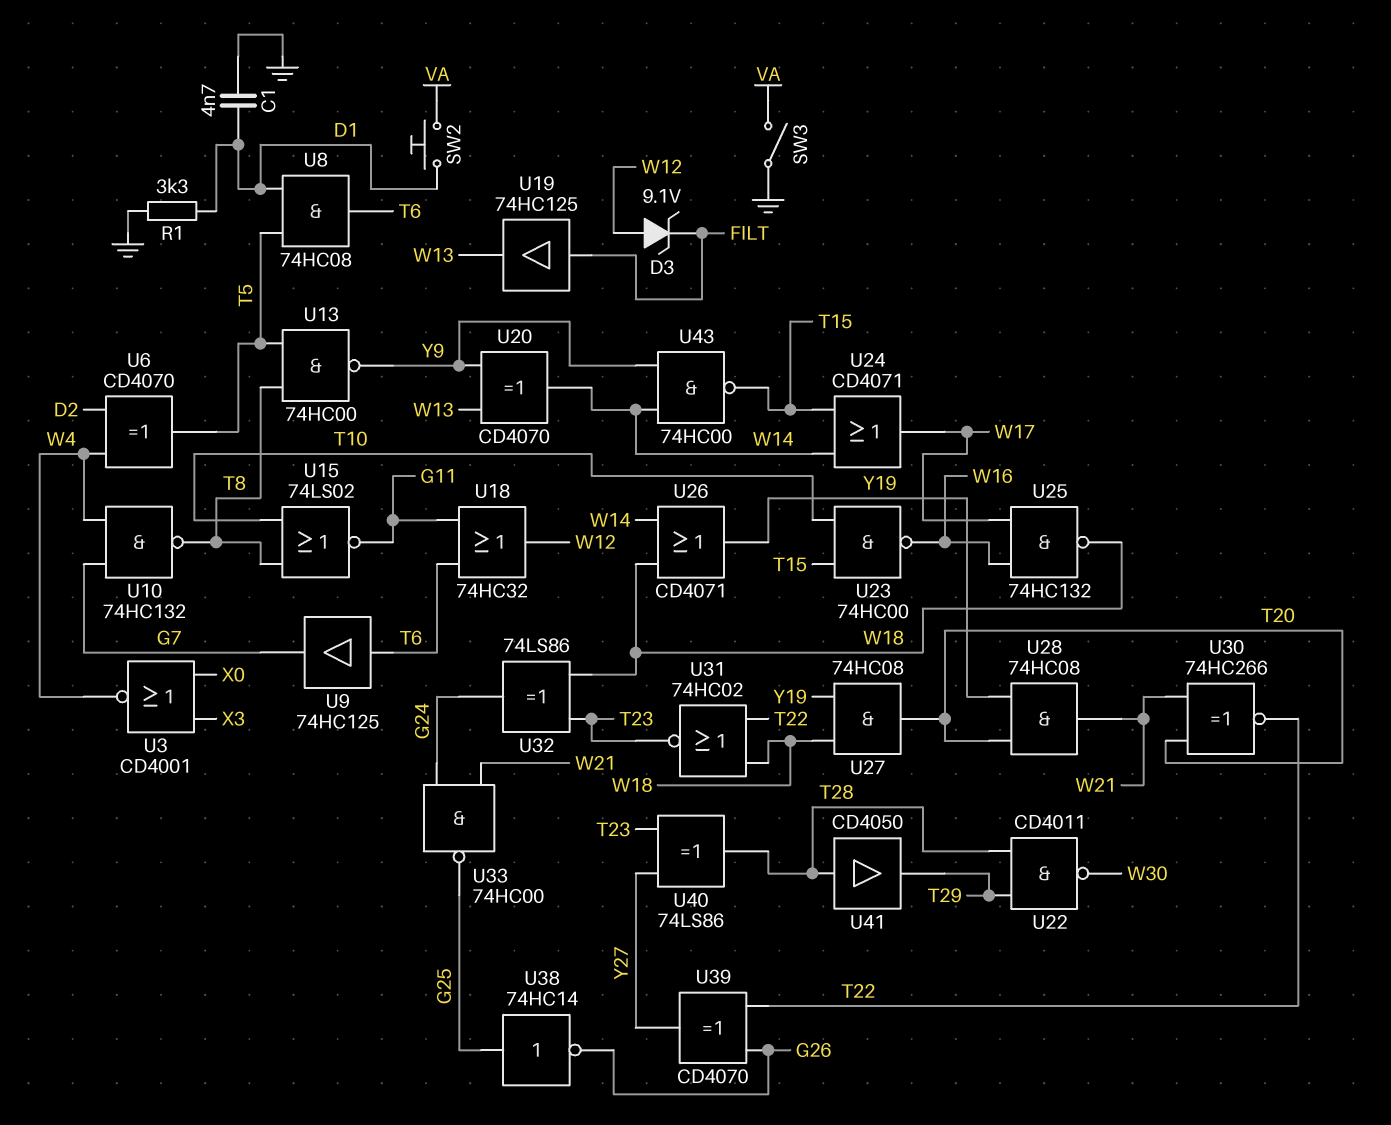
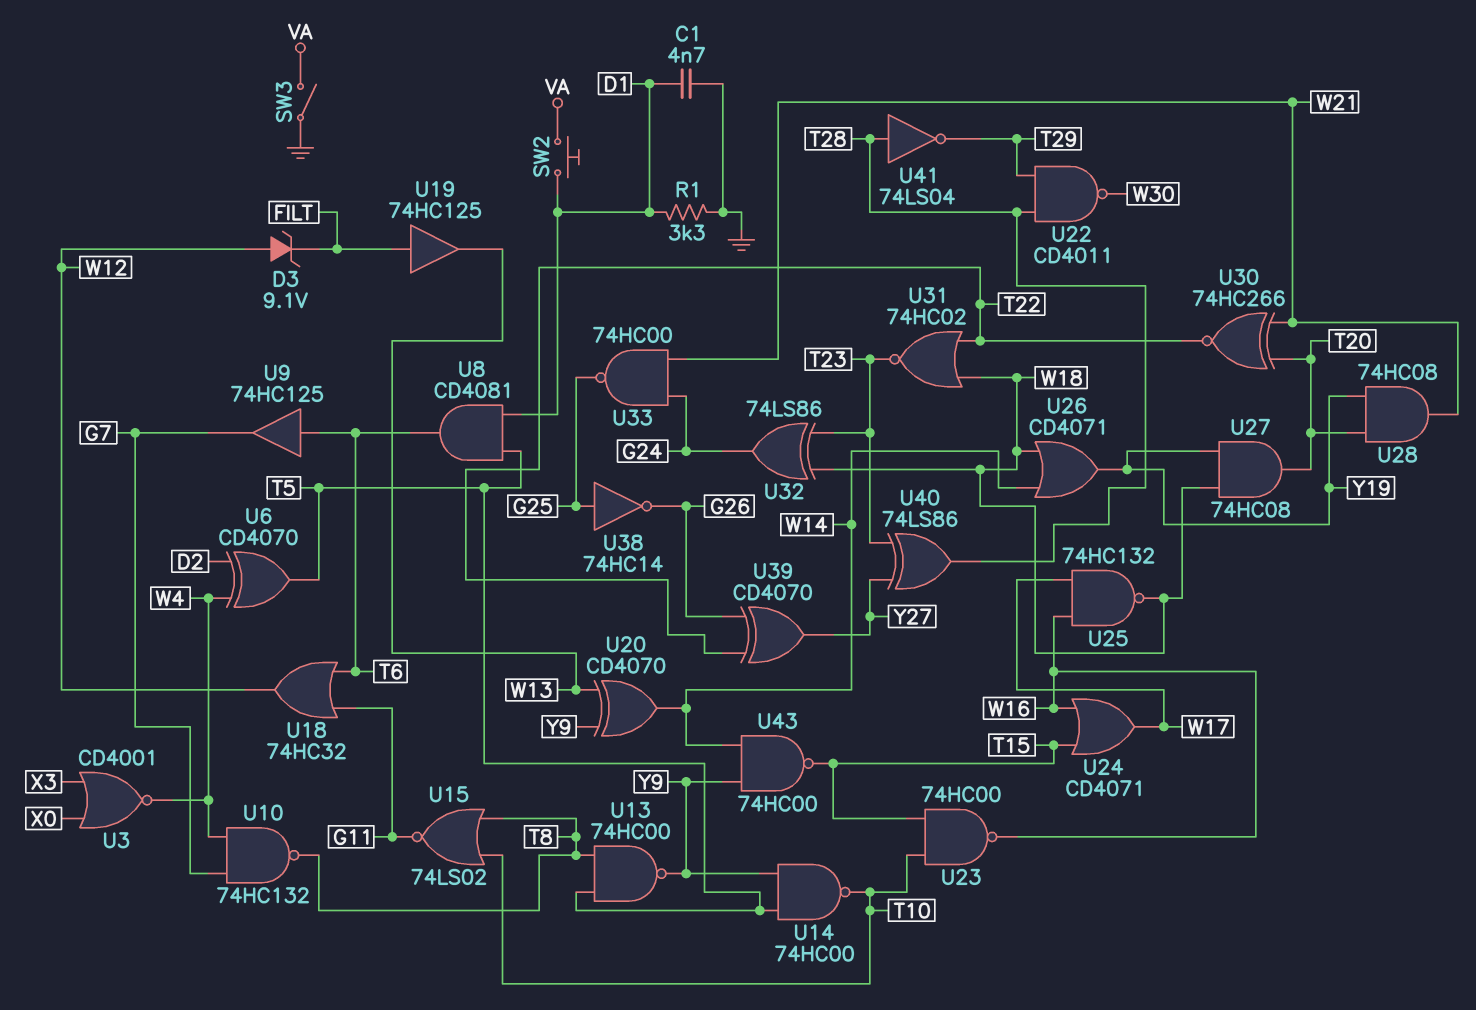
U8: AND 74HC08 (in D1, in T5, out T6) -> AND CD4081 (in D1, in T5, out T6)
U14: none -> NAND 74HC00 (in T5, in Y9, out T10)
U24: OR CD4071 (in T15, in W14, out W17) -> OR CD4071 (in T15, in W16, out W17)
U41: buffer CD4050 (in T28, out T29) -> NOT 74LS04 (in T28, out T29)

